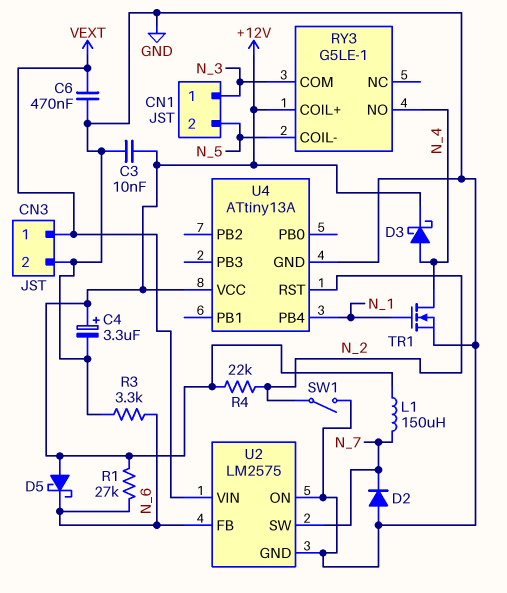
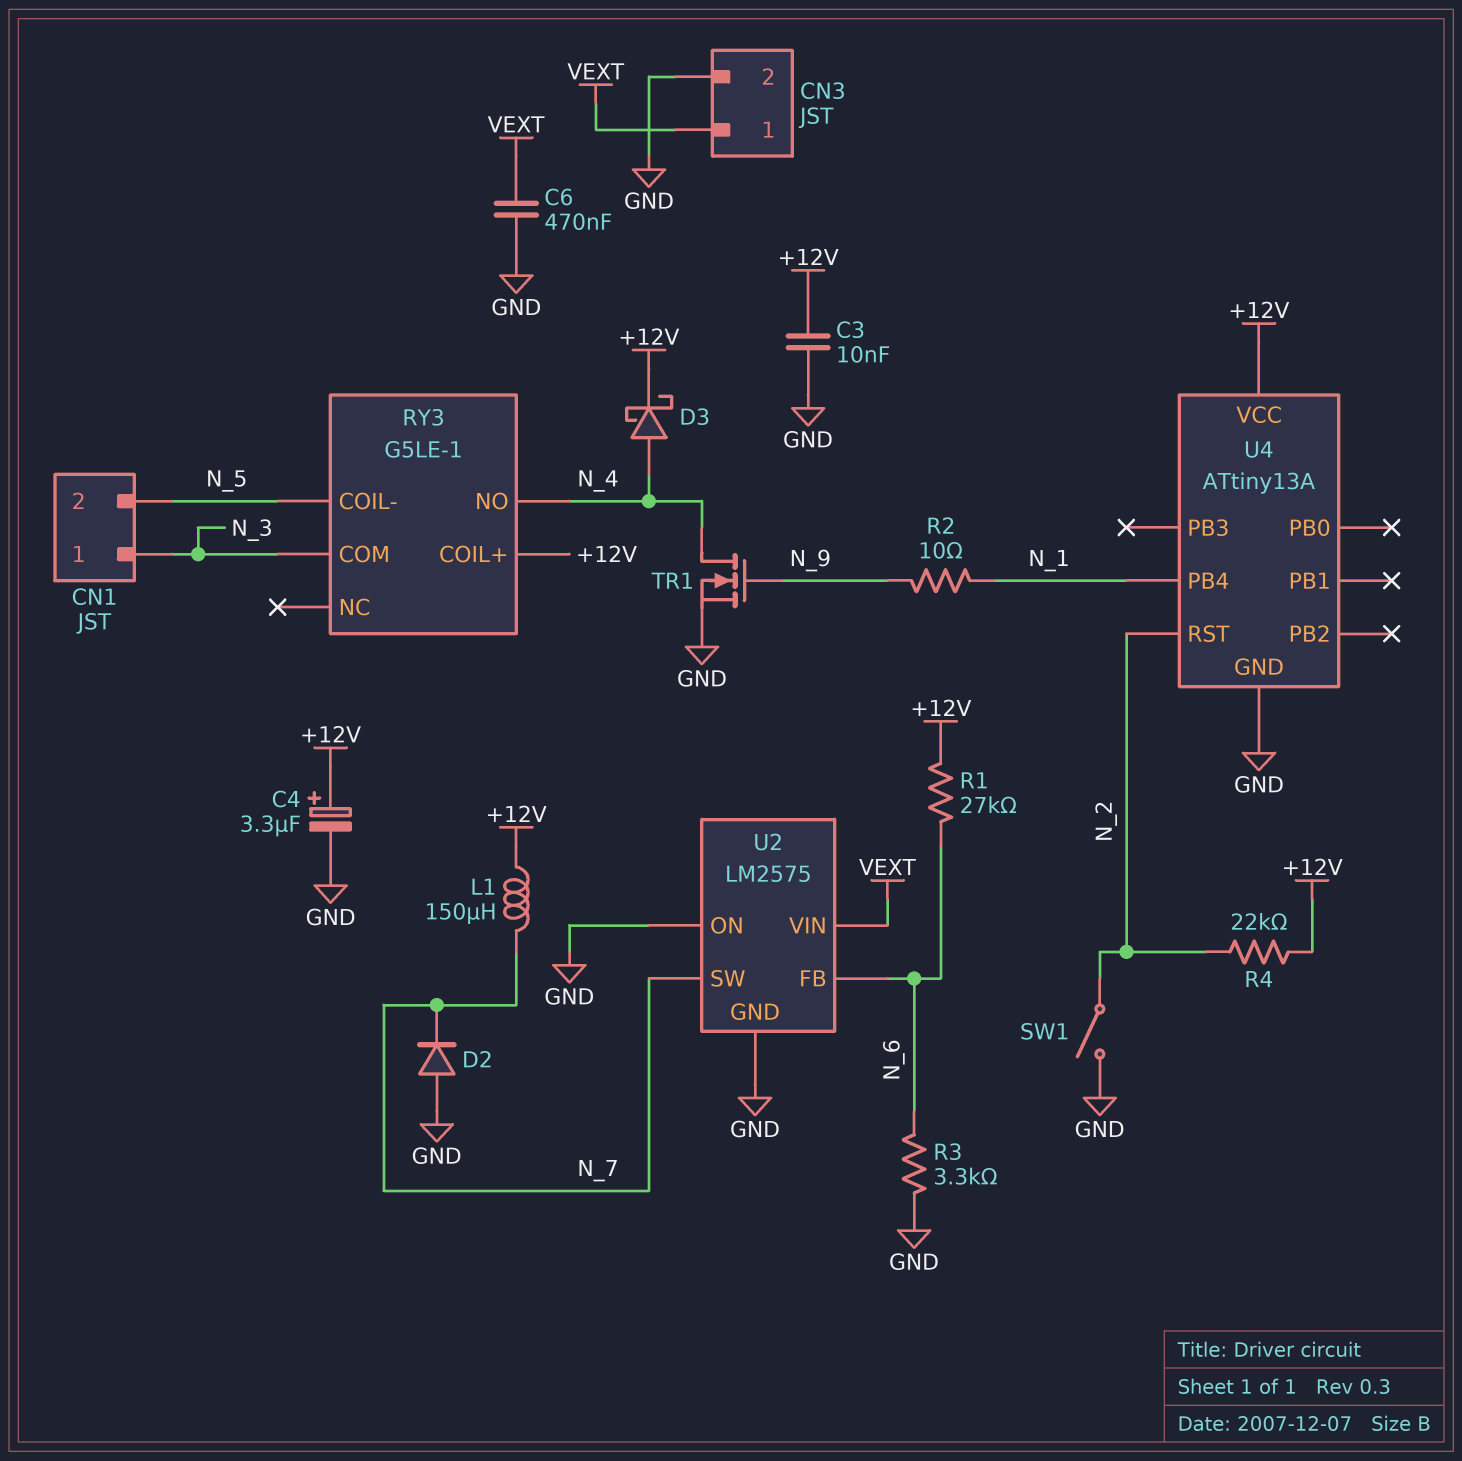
D5: schottky (A +12V, K N_6) -> none
R2: none -> 10 (N_1, N_9)
TR1: NMOS (G N_1, D N_4, S GND) -> NMOS (G N_9, D N_4, S GND)

